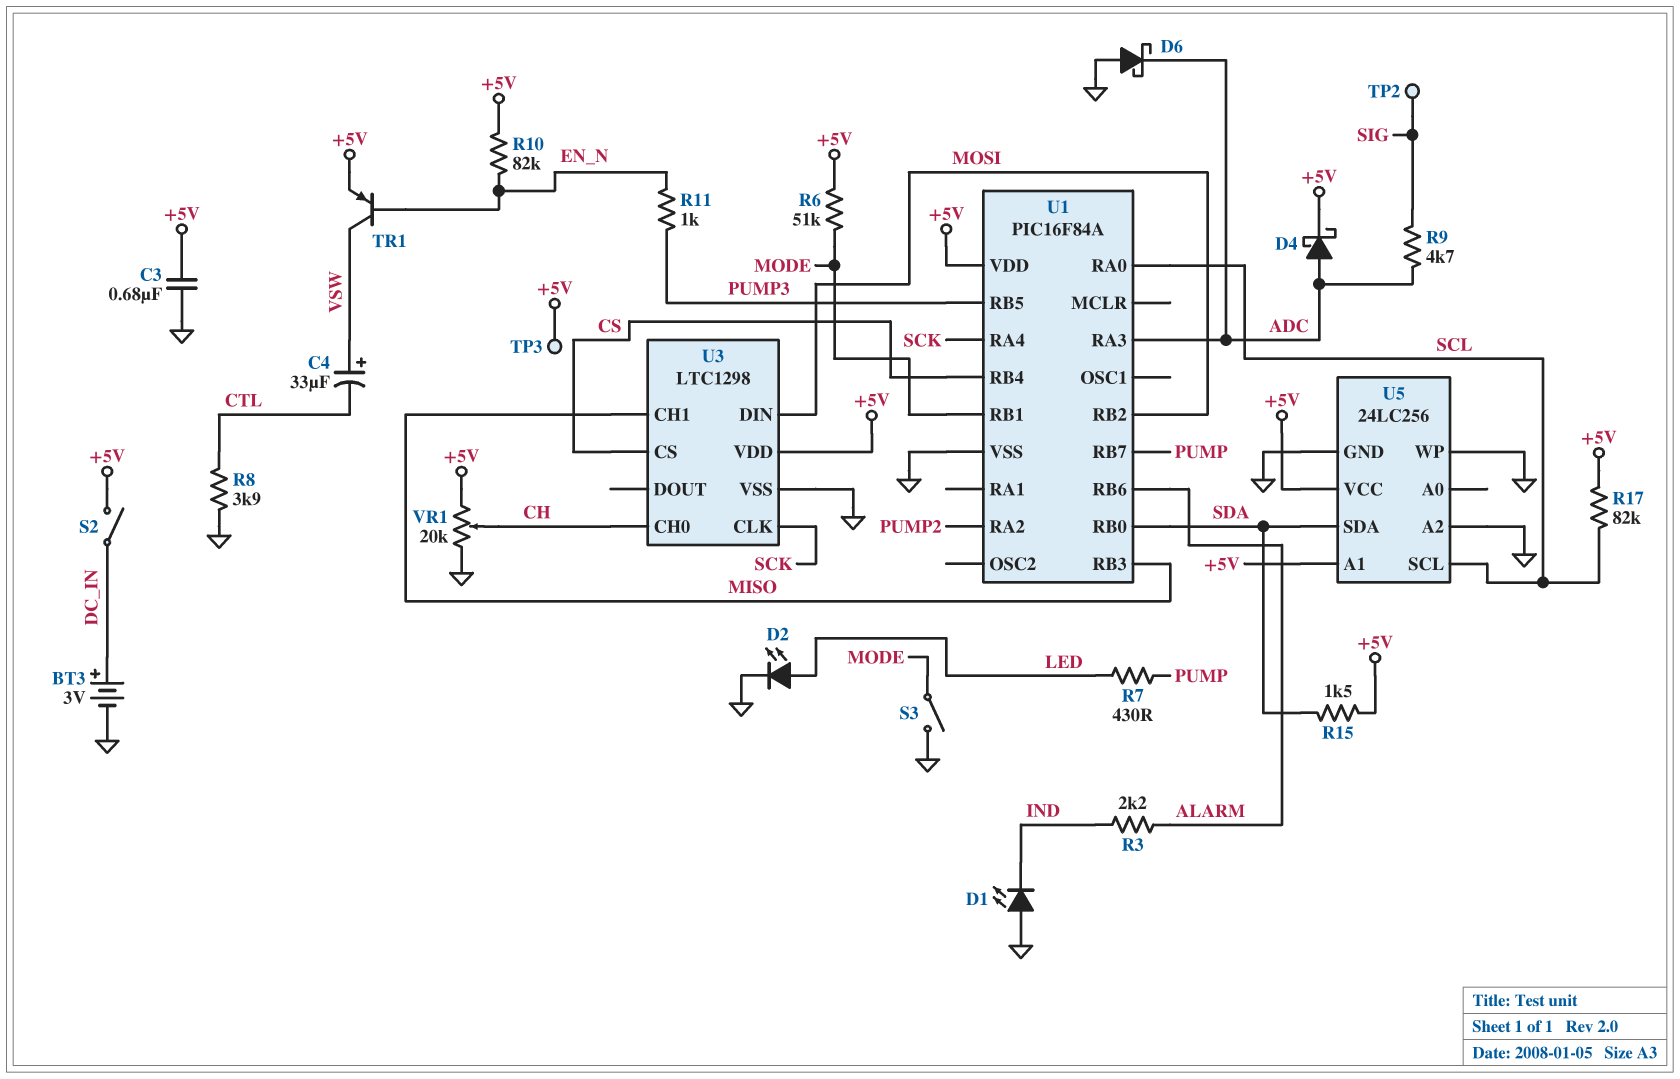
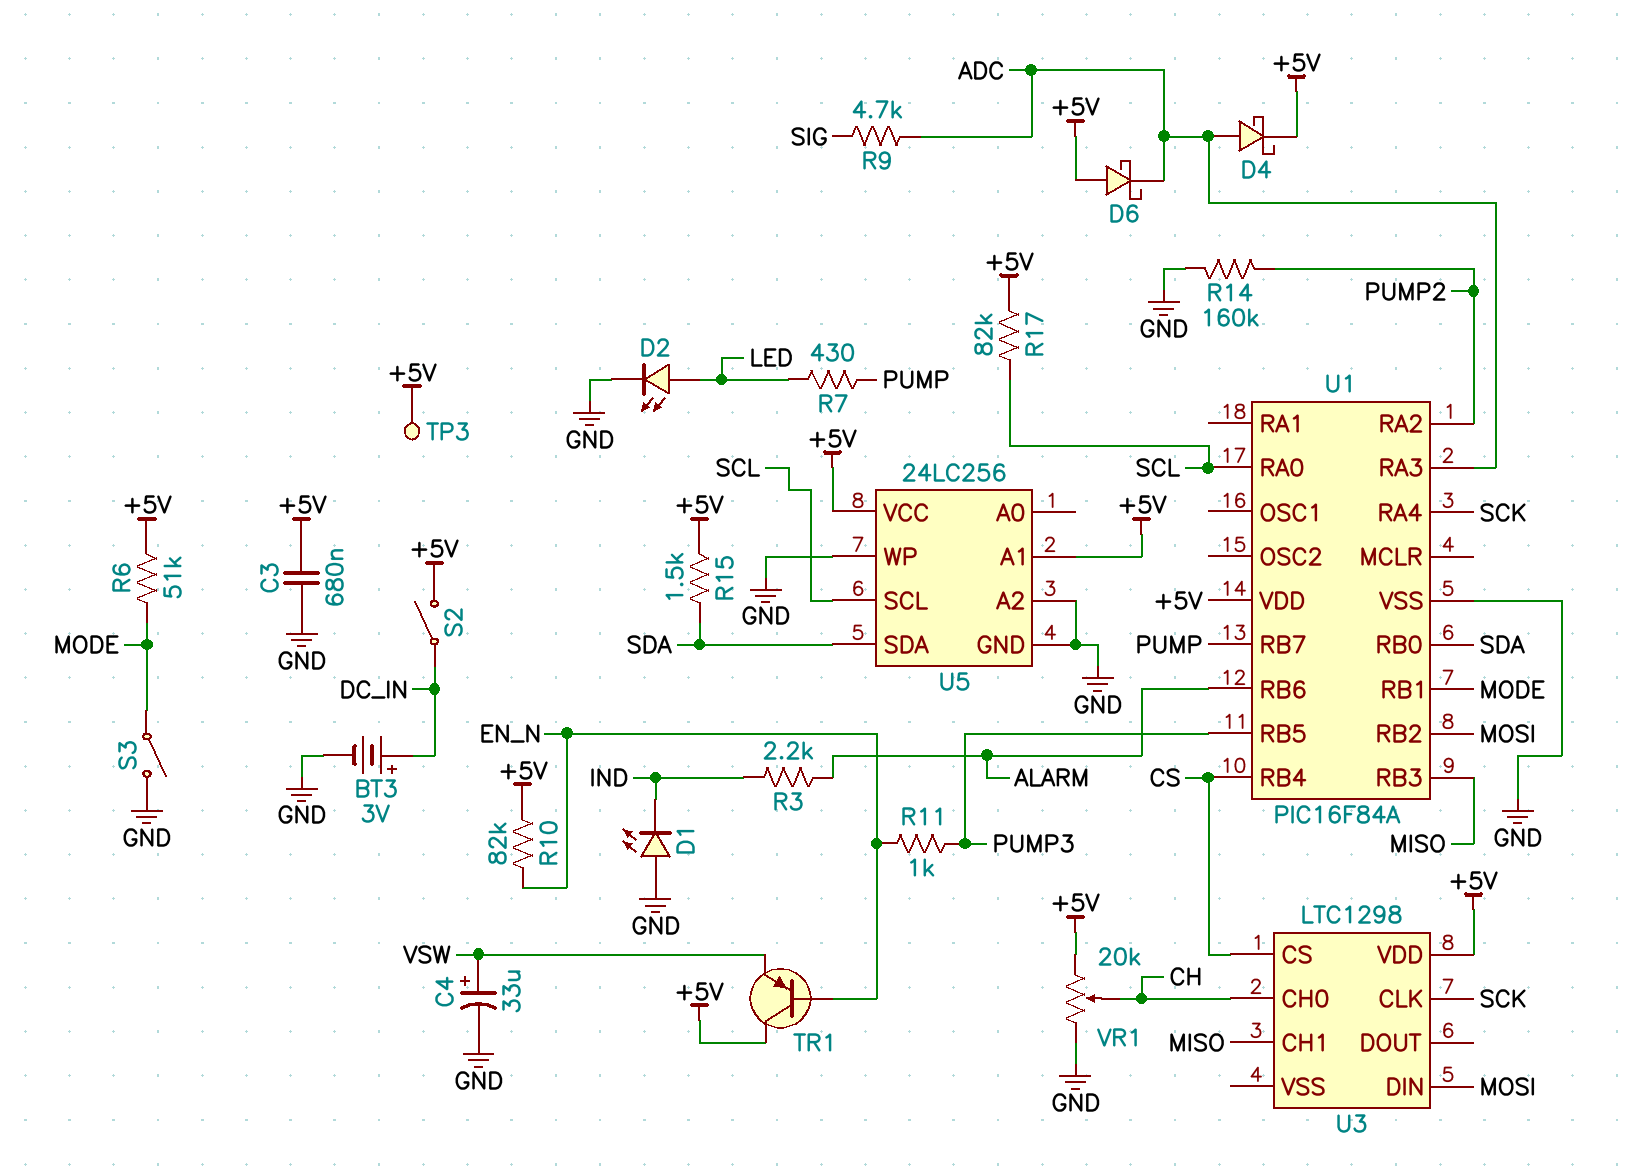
C4: 33uF (plus VSW, minus CTL) -> 33uF (plus VSW, minus GND)
D6: schottky (A GND, K ADC) -> schottky (A +5V, K ADC)
R8: 3.9k (CTL, GND) -> none
R14: none -> 160k (GND, PUMP2)
TP2: test point (SIG) -> none
TR1: PNP (B EN_N, C VSW, E +5V) -> PNP (B EN_N, C +5V, E VSW)
U3 pin VSS: GND -> none

